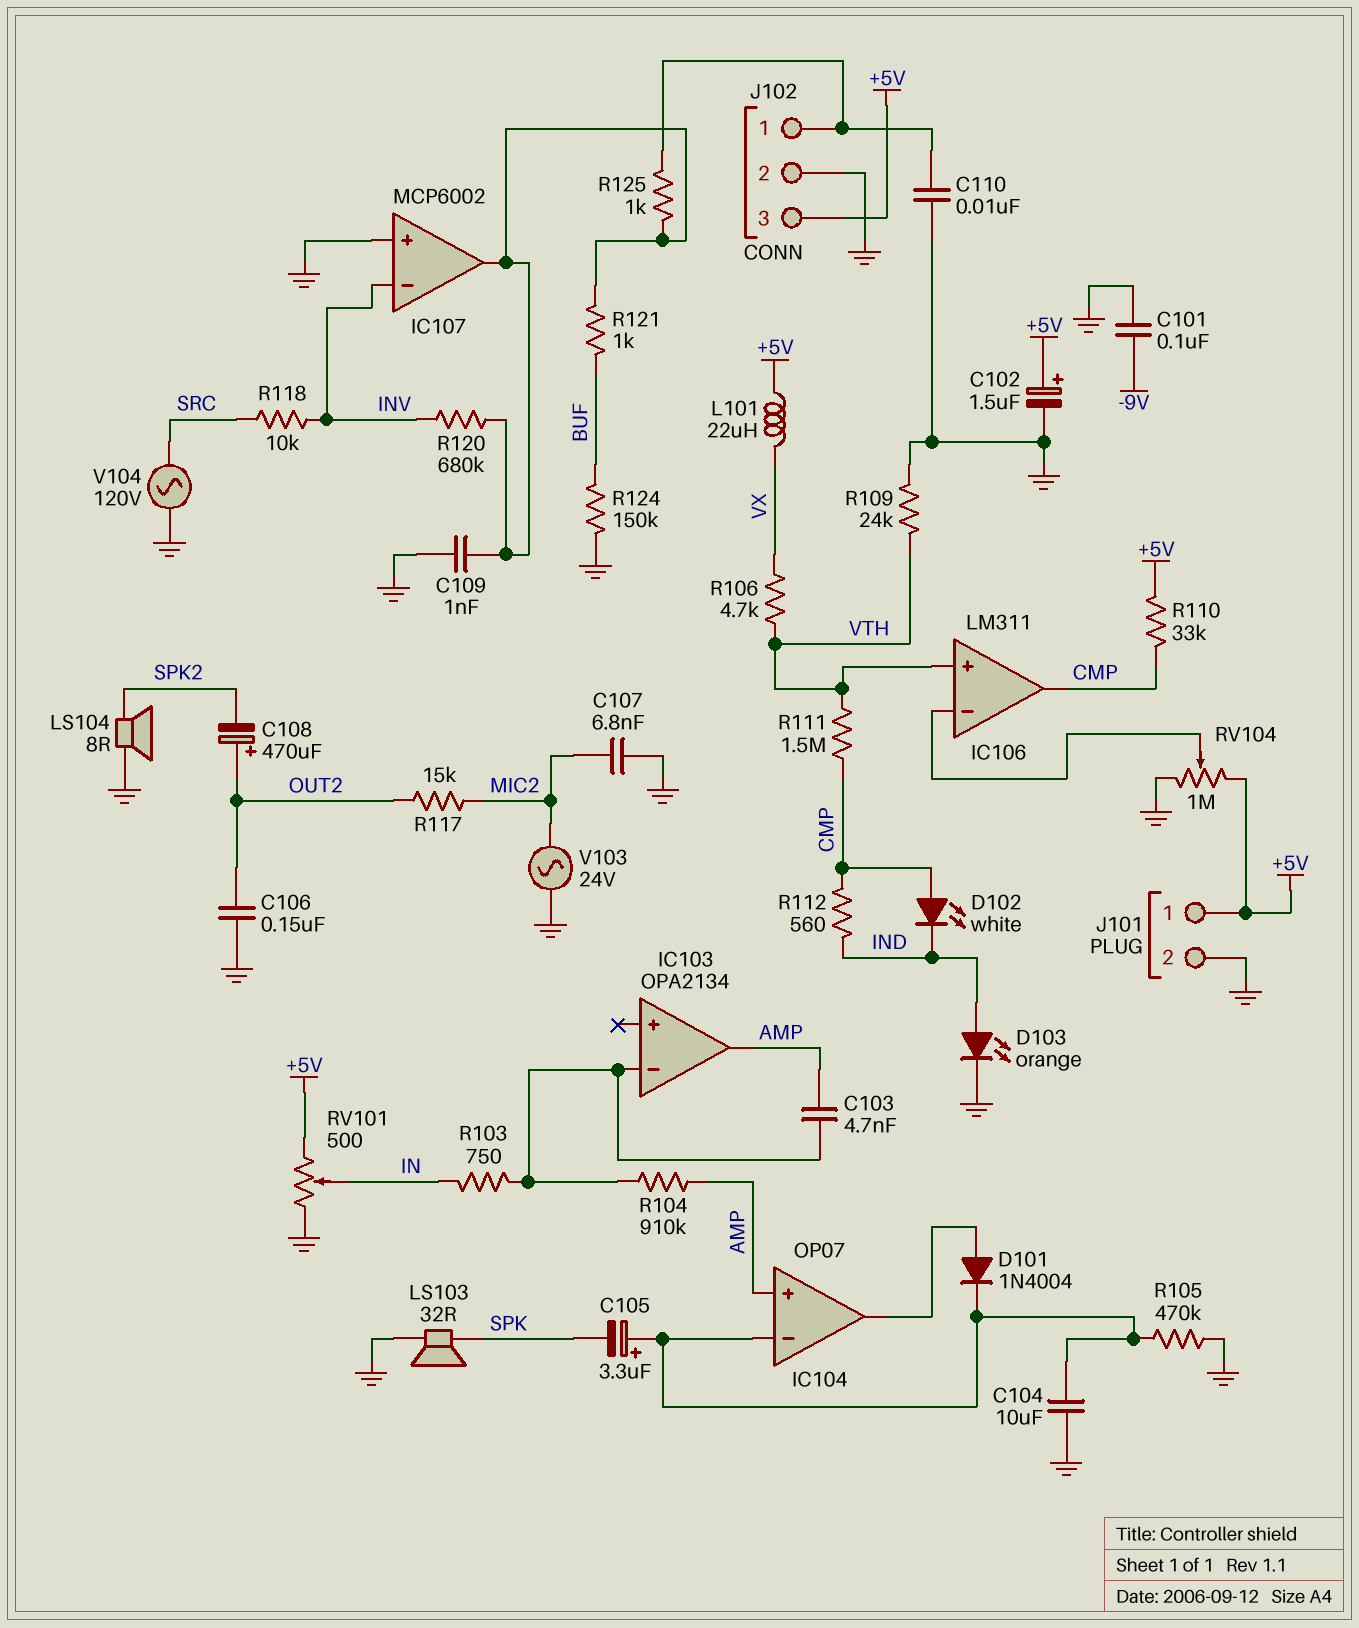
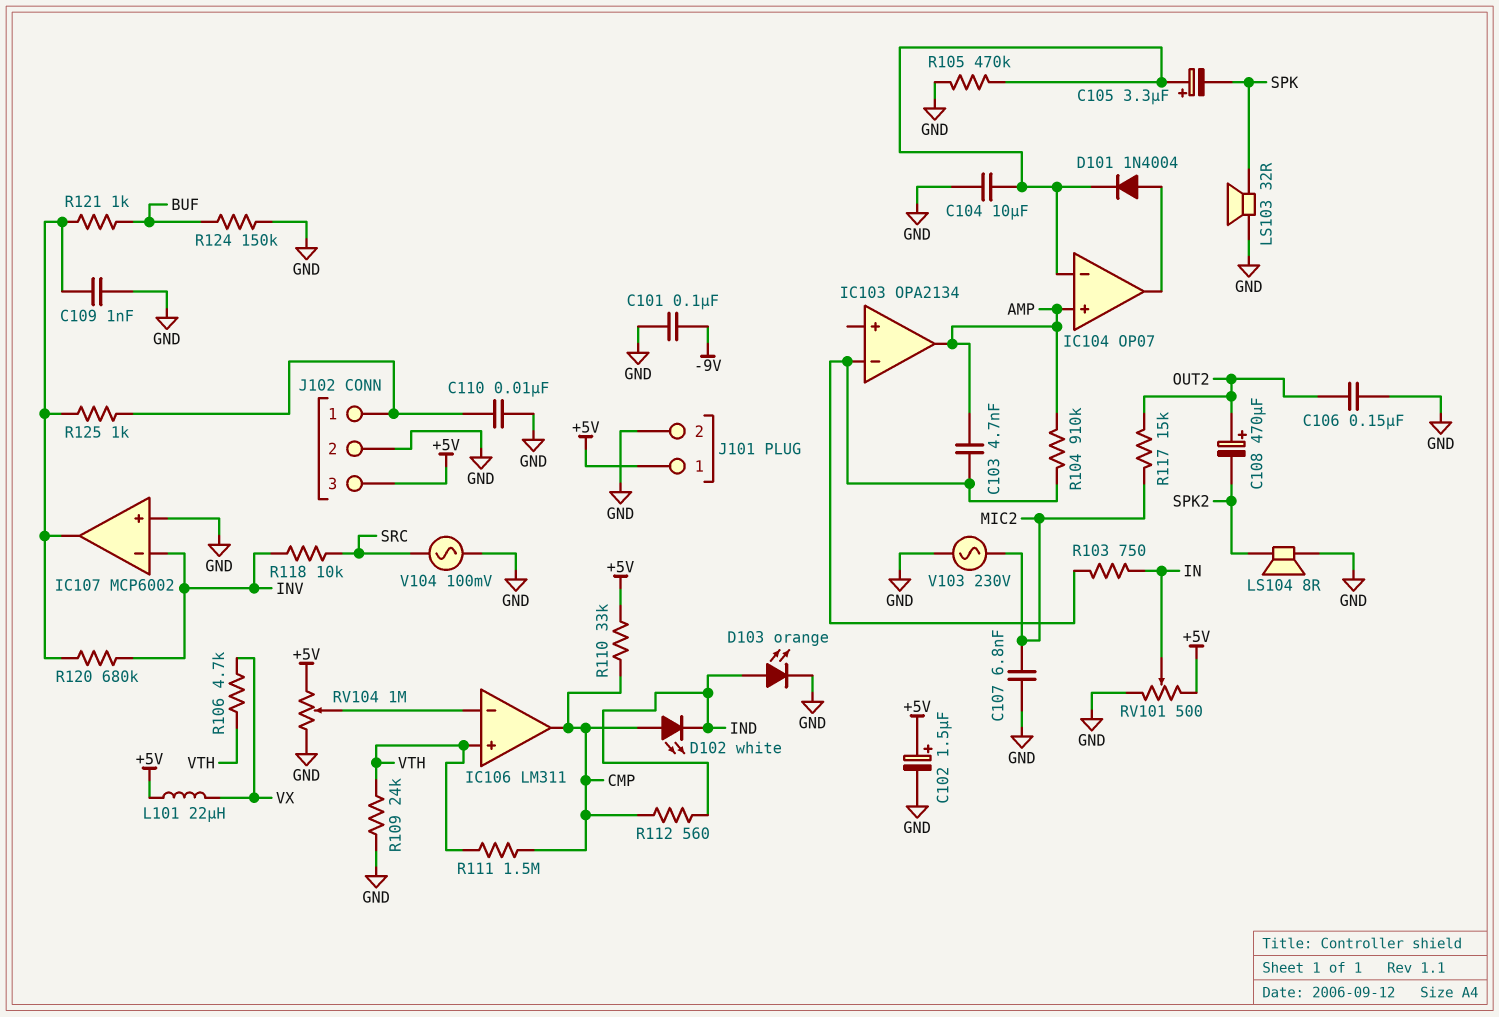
V103: AC 24V (GND, MIC2) -> AC 230V (GND, MIC2)
V104: AC 120V (GND, SRC) -> AC 100mV (GND, SRC)

